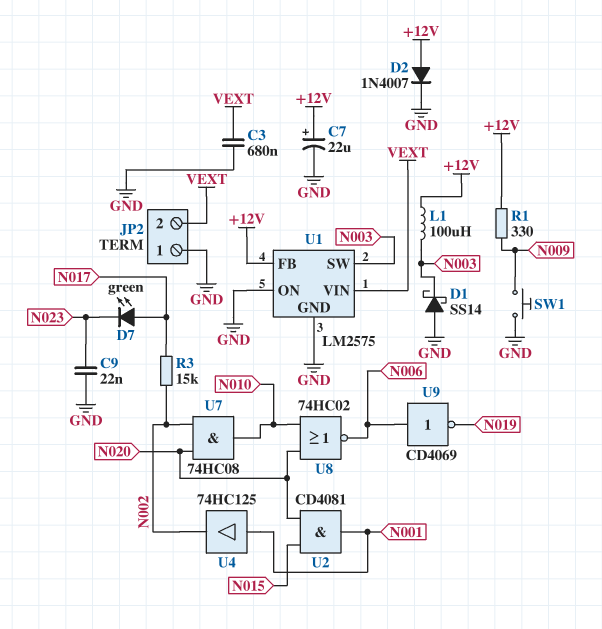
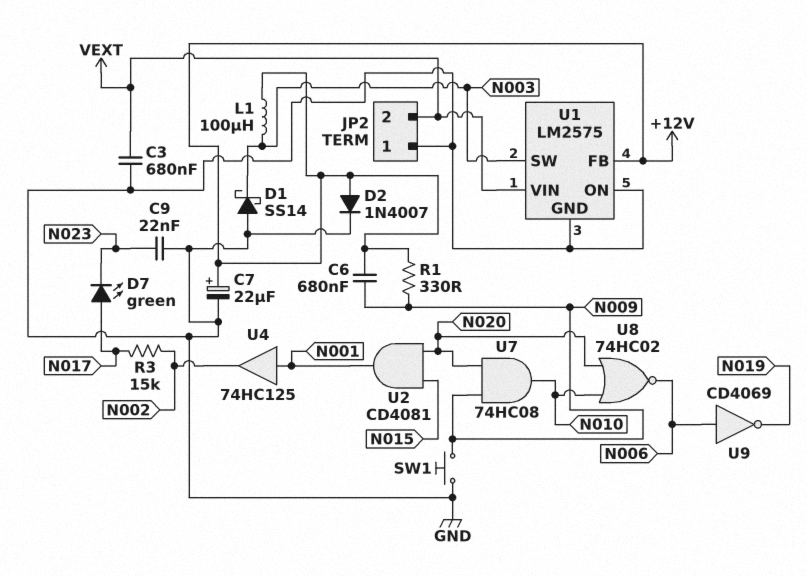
C6: none -> 680nF (+12V, N009)
U7: AND 74HC08 (in N002, in N020, out N010) -> AND 74HC08 (in N009, in N020, out N010)

